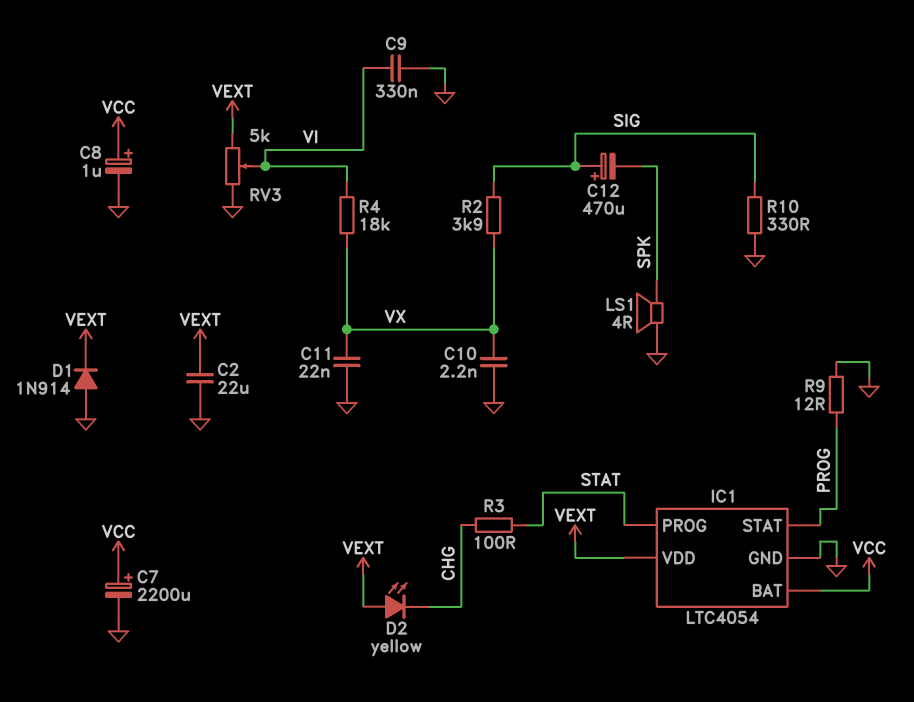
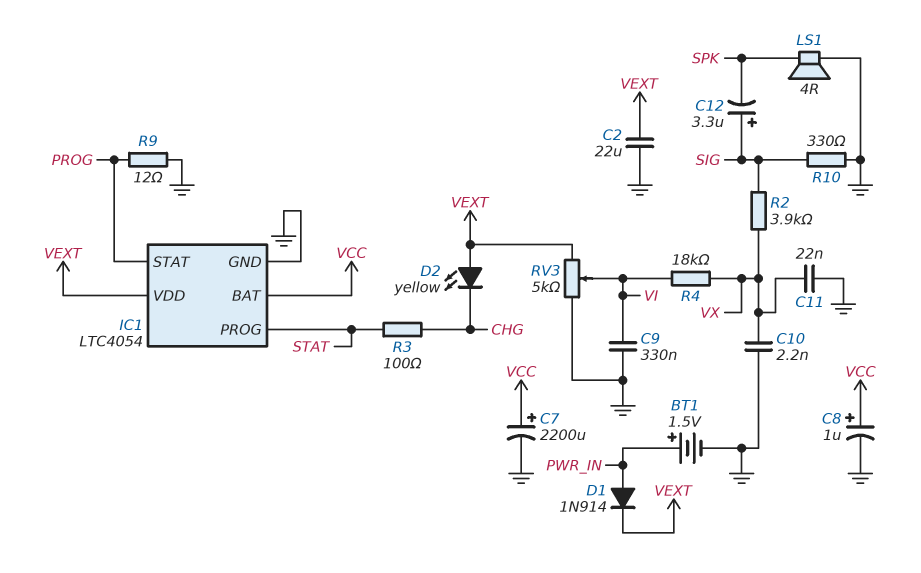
BT1: none -> 1.5V (plus PWR_IN, minus GND)
C12: 470uF (plus SIG, minus SPK) -> 3.3uF (plus SIG, minus SPK)
D1: diode 1N914 (A GND, K VEXT) -> diode 1N914 (A PWR_IN, K VEXT)

